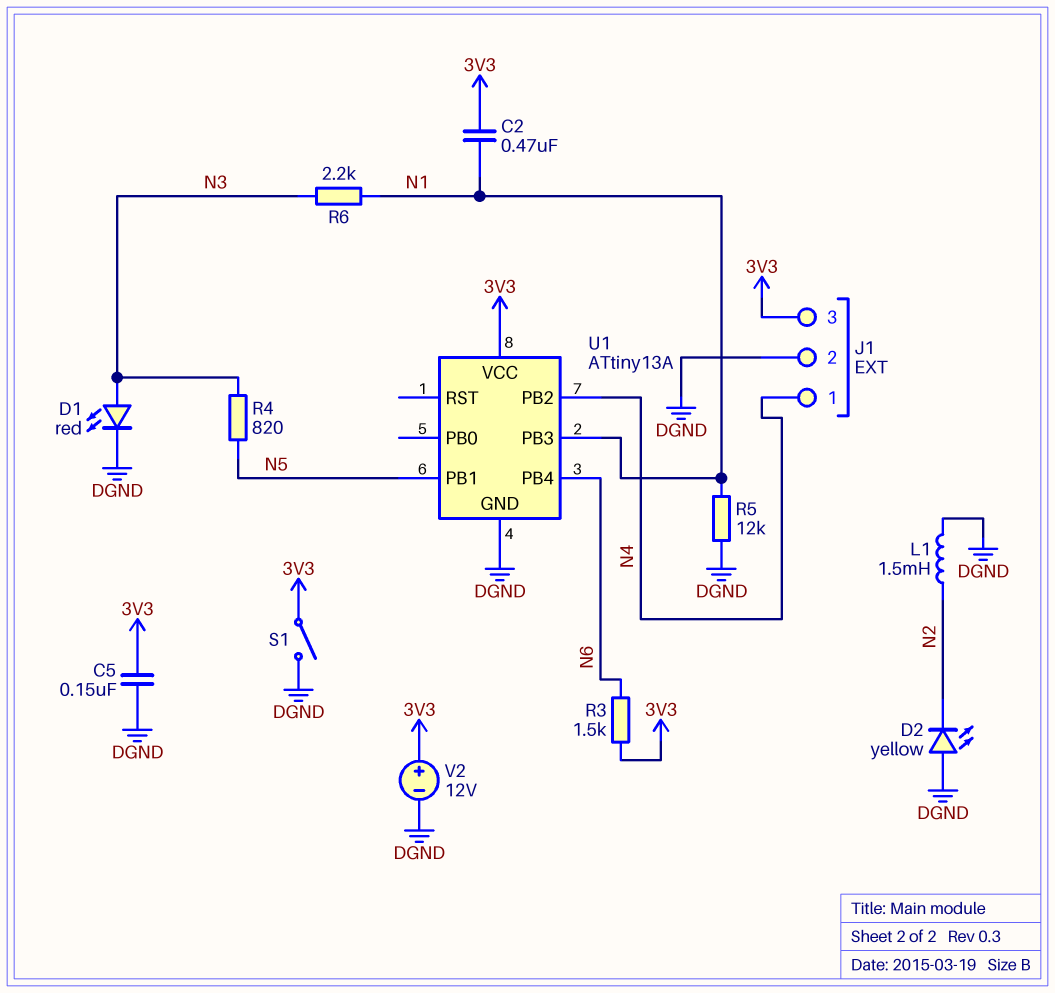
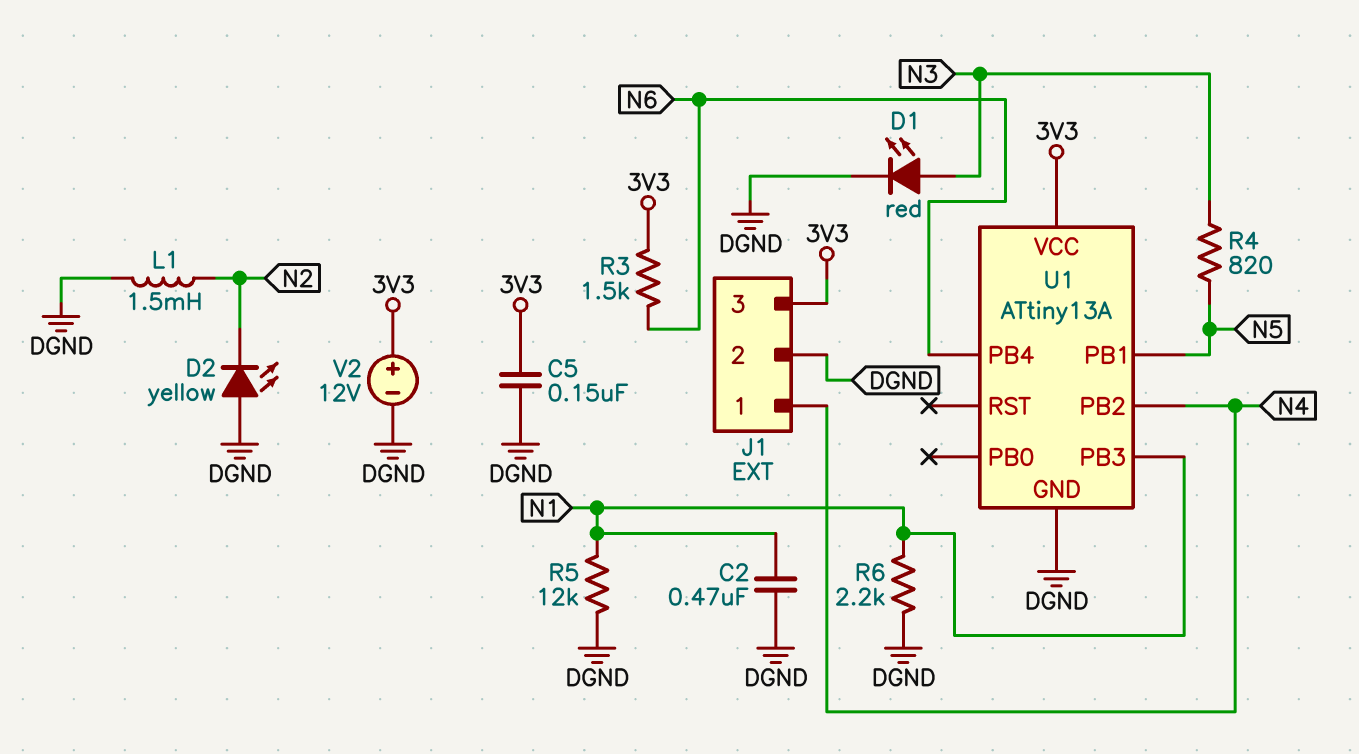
C2: 470nF (3V3, N1) -> 470nF (DGND, N1)
R6: 2.2k (N1, N3) -> 2.2k (DGND, N1)
S1: switch (3V3, DGND) -> none

